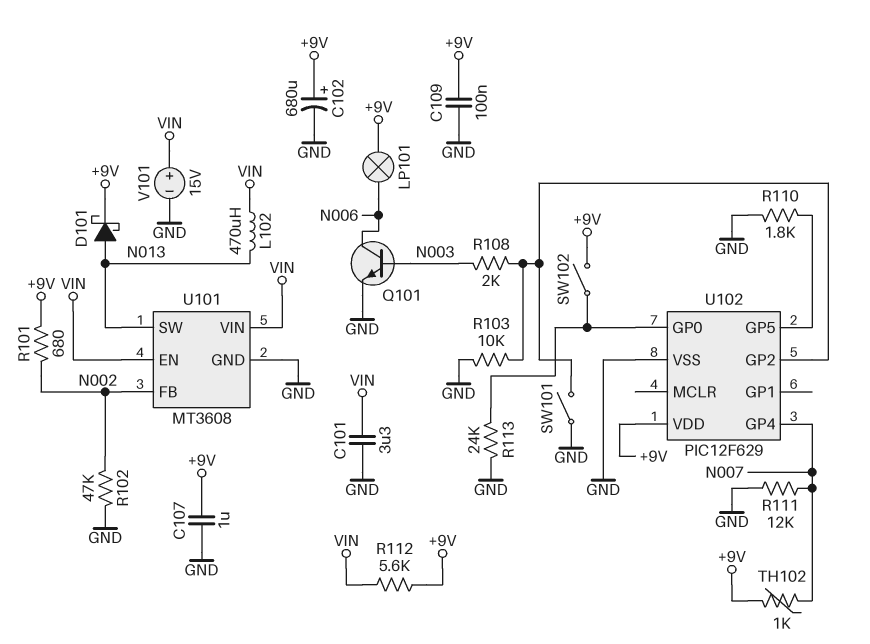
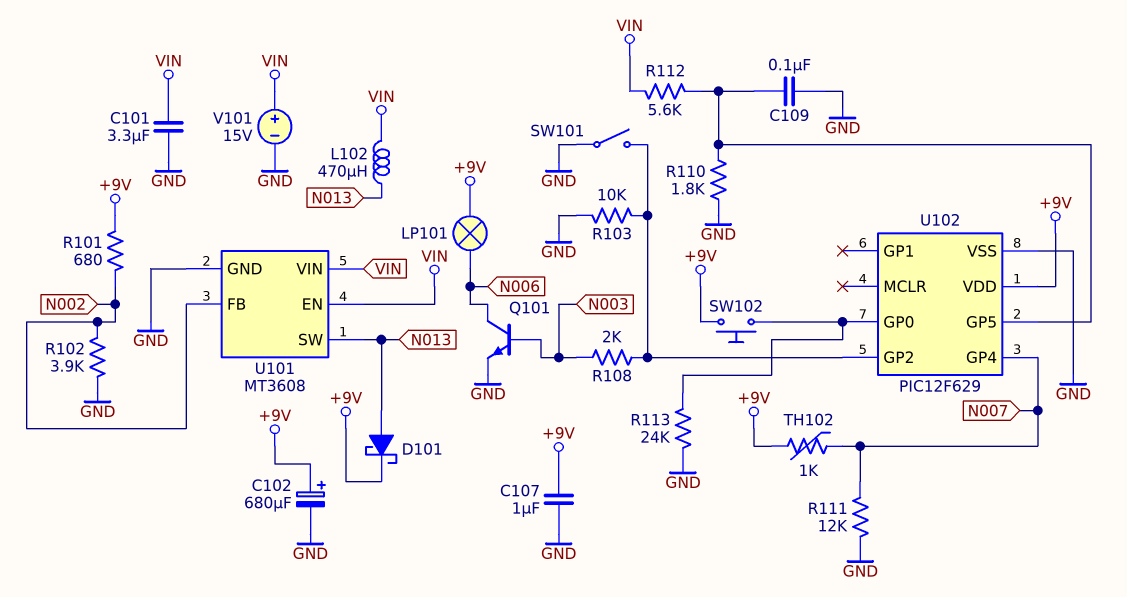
C109: 100nF (+9V, GND) -> 100nF (GND, U102/GP5)
R102: 47k (GND, N002) -> 3.9k (GND, N002)
R112: 5.6k (+9V, VIN) -> 5.6k (U102/GP5, VIN)
SW102: switch (+9V, U102/GP0) -> button (+9V, U102/GP0)

